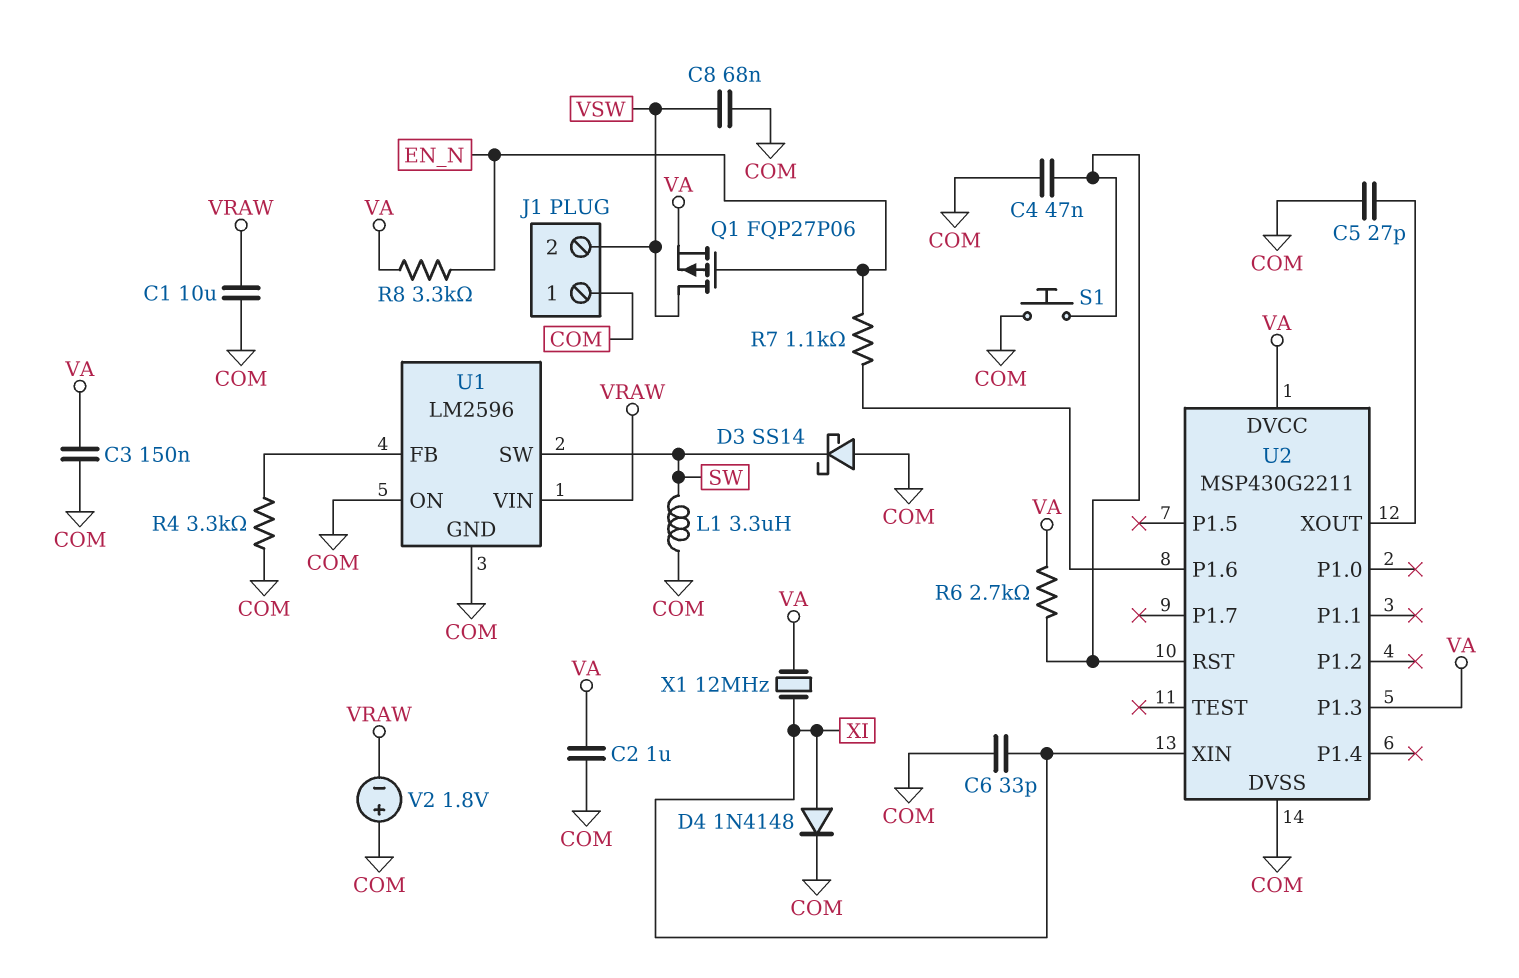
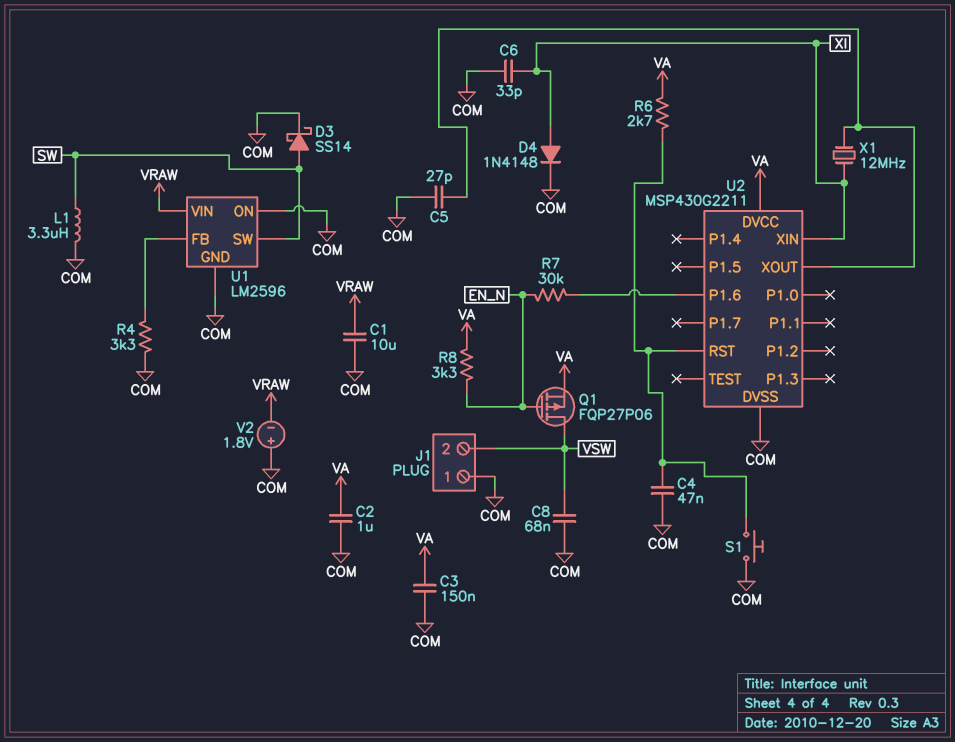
D3: schottky SS14 (A COM, K SW) -> schottky SS14 (A SW, K COM)
R7: 1.1k (EN_N, U2/P1.6) -> 30k (EN_N, U2/P1.6)
U2 pin P1.3: VA -> none
X1: 12MHz (VA, XI) -> 12MHz (U2/XOUT, XI)

